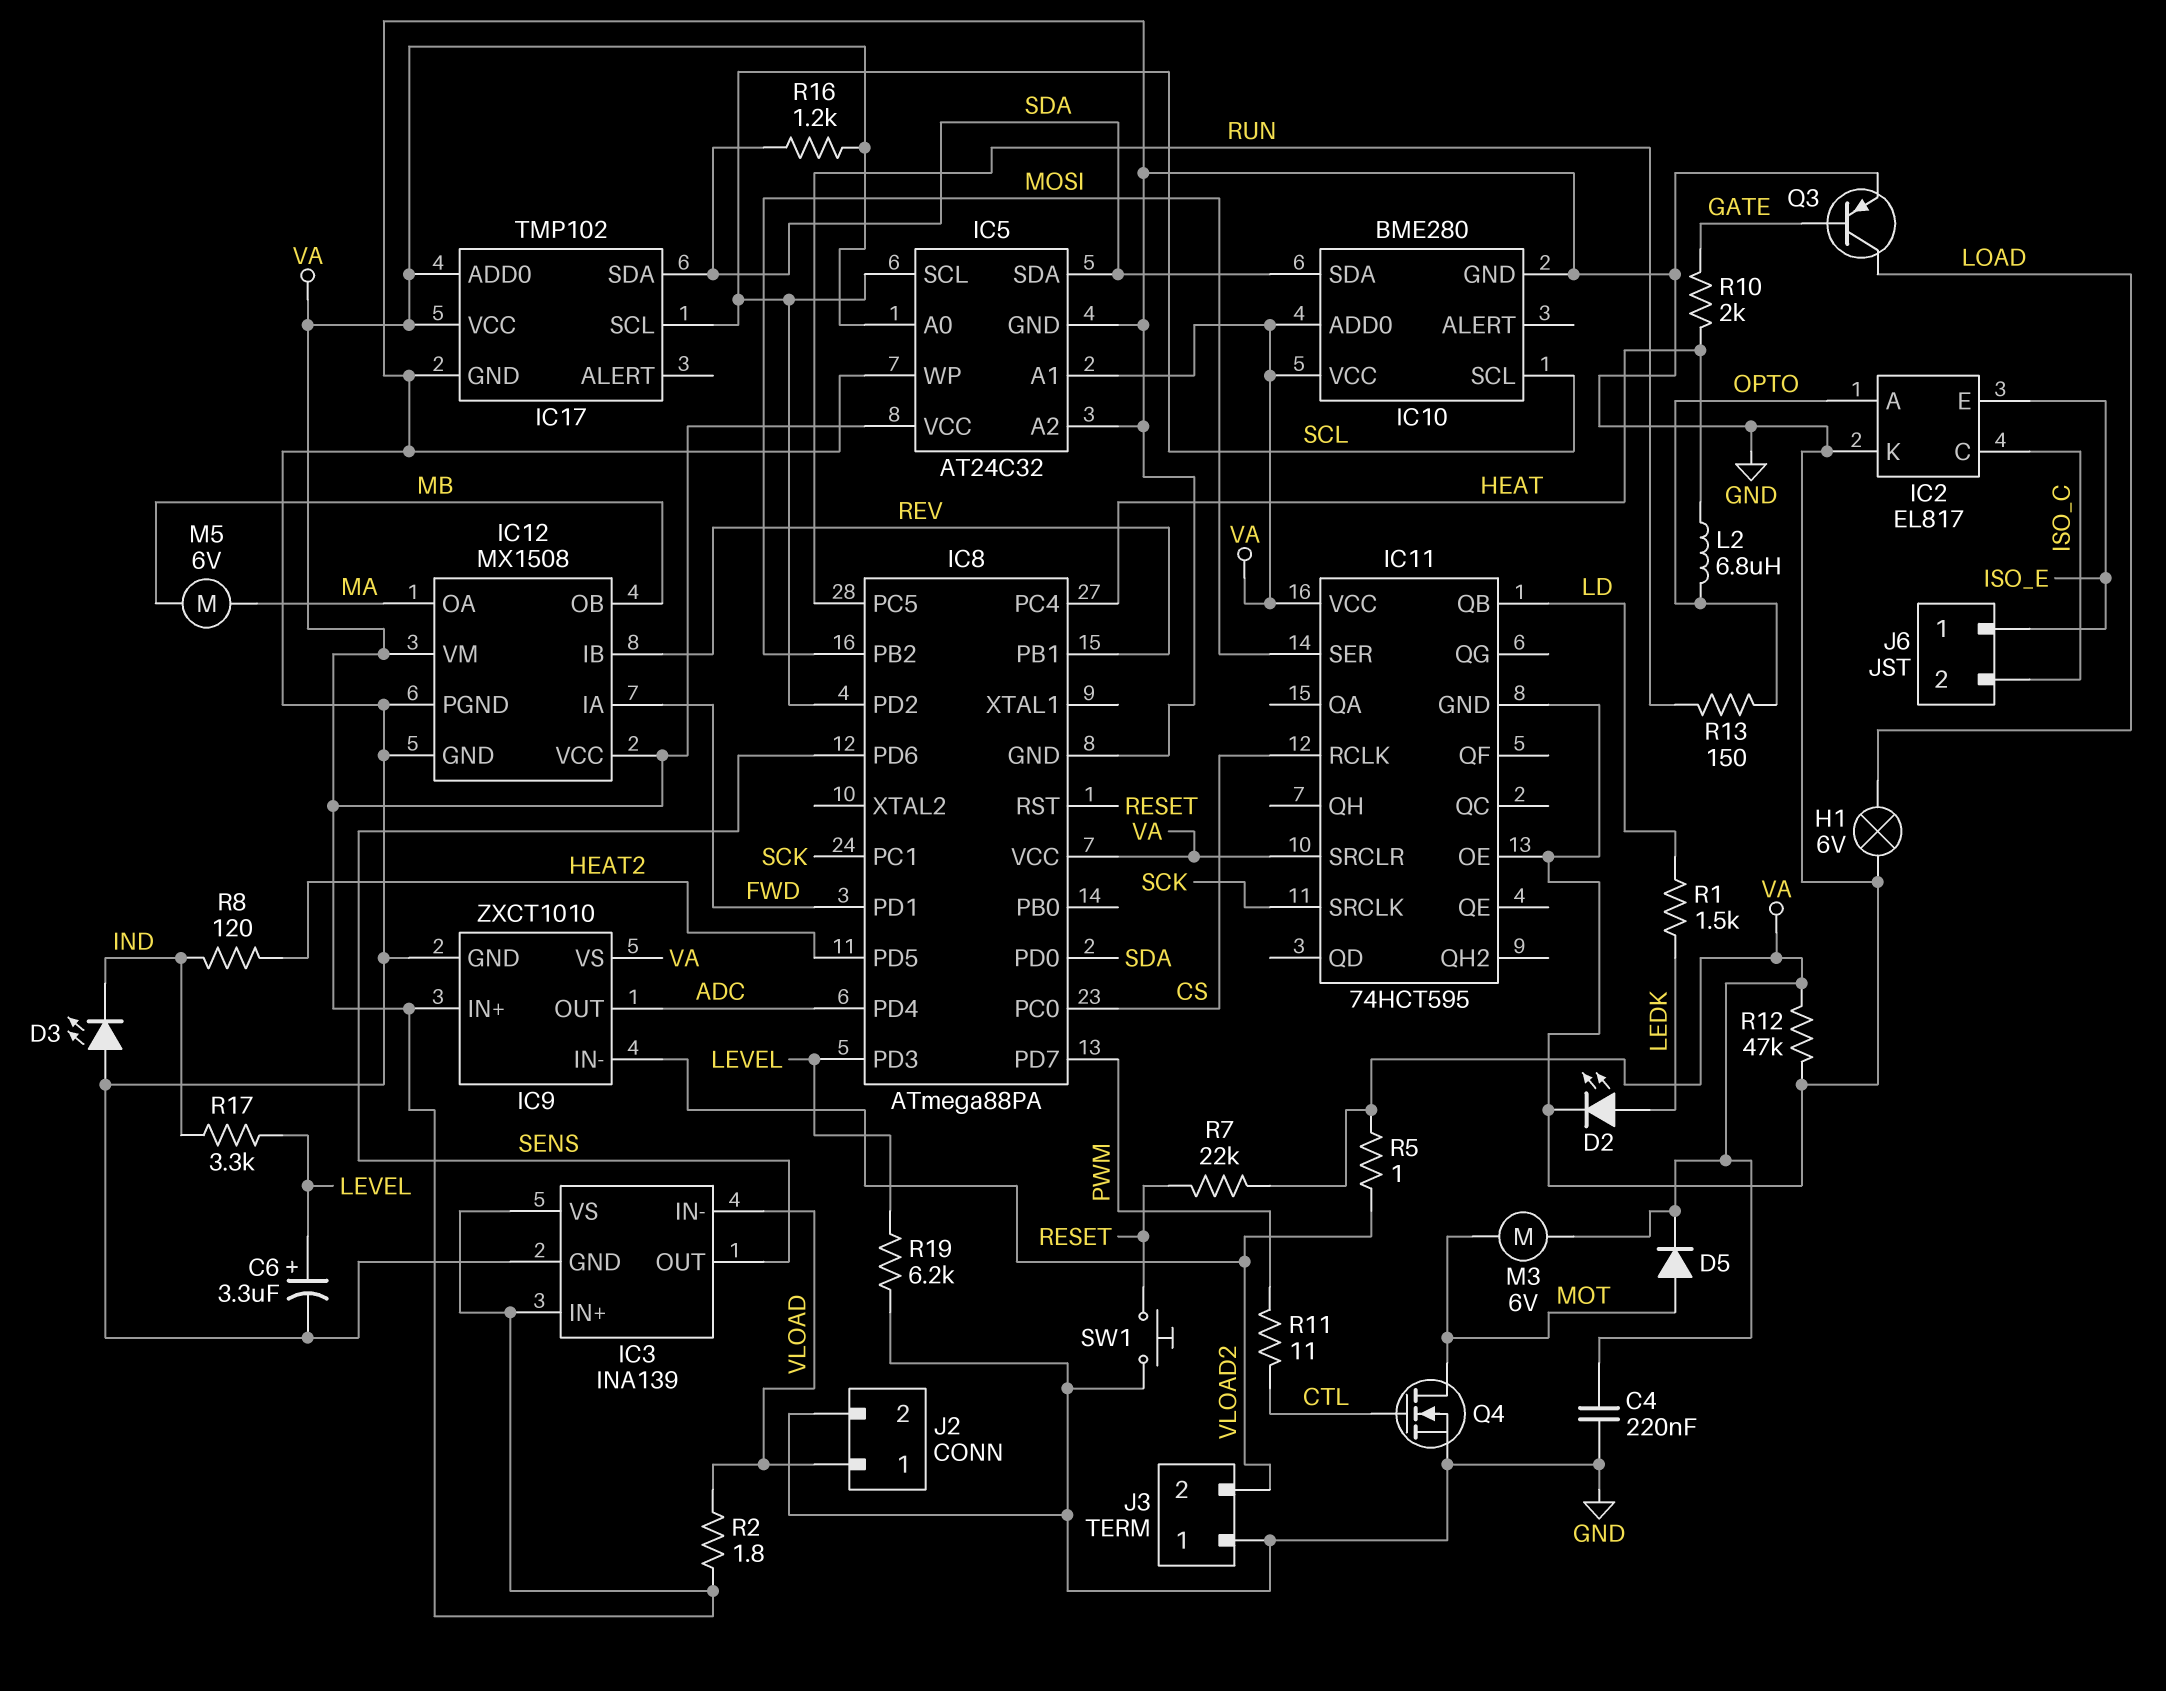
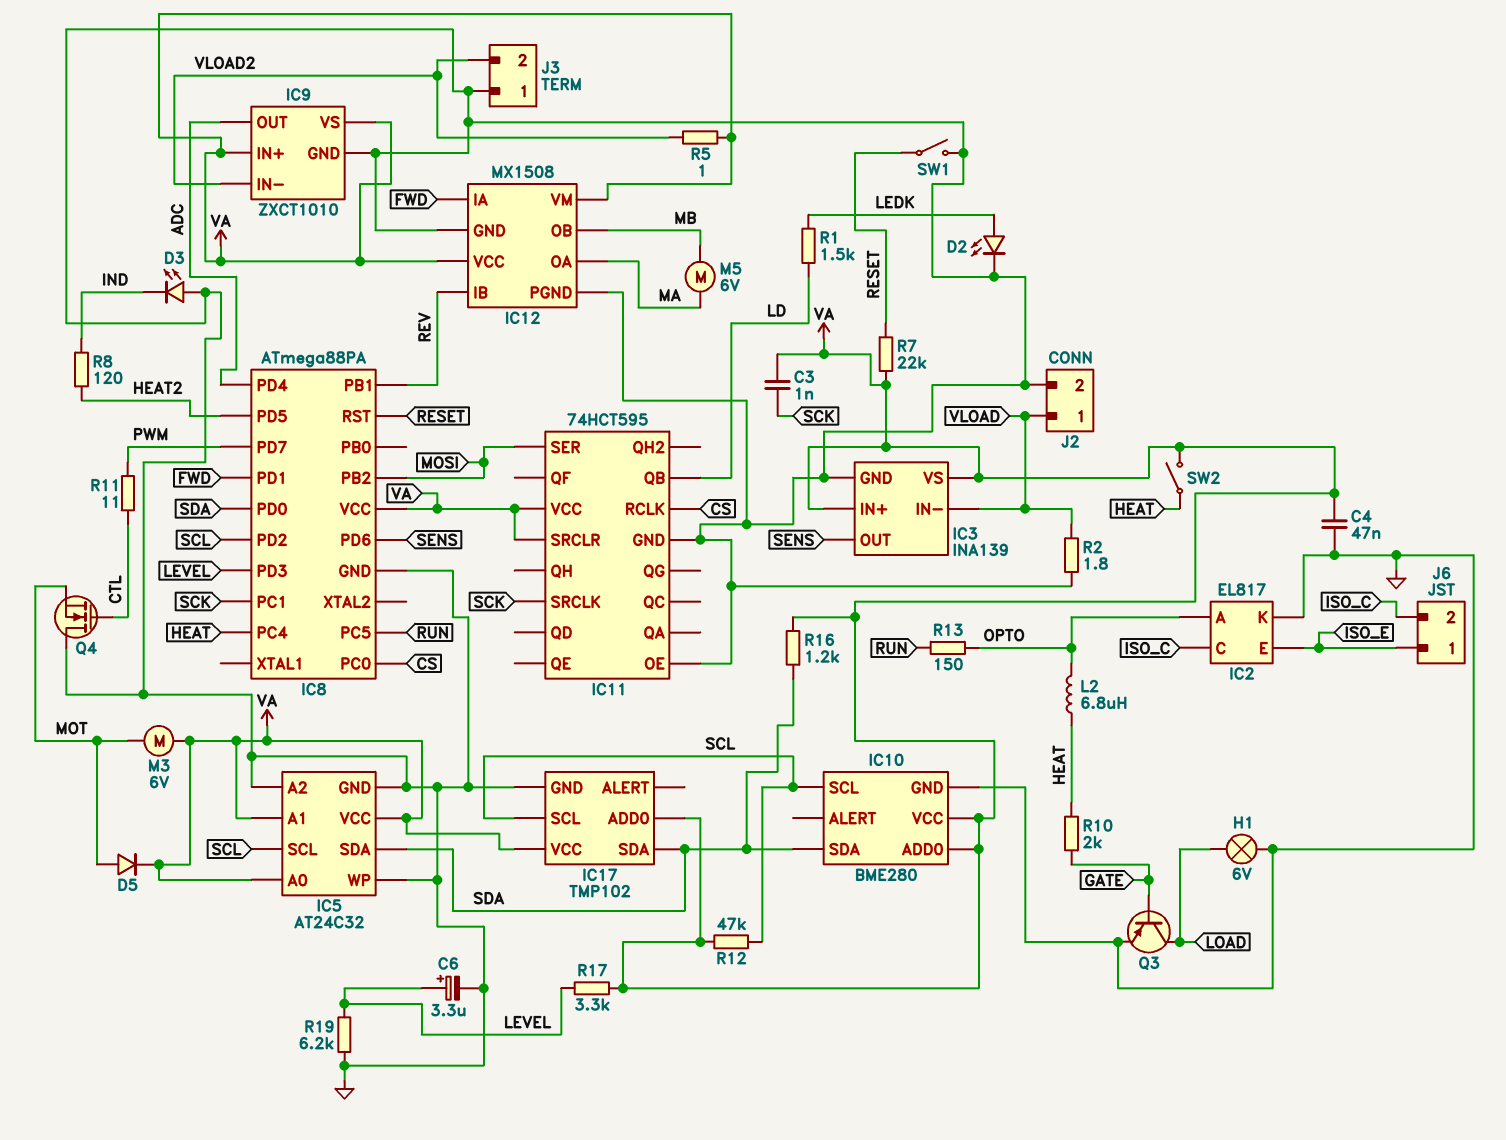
C3: none -> 1nF (SCK, VA)
C4: 220nF (GND, VA) -> 47nF (GND, VA)
Q4: NMOS (G CTL, D MOT, S GND) -> NMOS (G CTL, D GND, S MOT)
R2: 1.8 (VA, VLOAD) -> 1.8 (GND, VLOAD)
R12: 47k (GND, VA) -> 47k (SCL, VA)
R17: 3.3k (IND, LEVEL) -> 3.3k (LEVEL, VA)
SW1: button (GND, RESET) -> switch (GND, RESET)
SW2: none -> switch (HEAT, VA)

